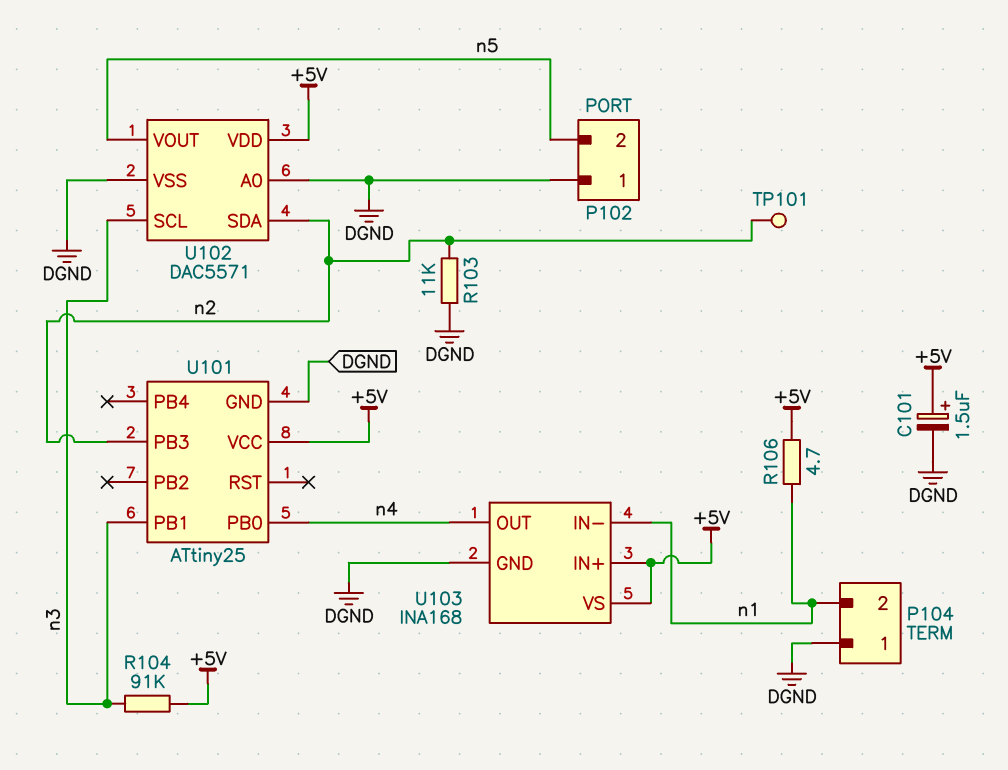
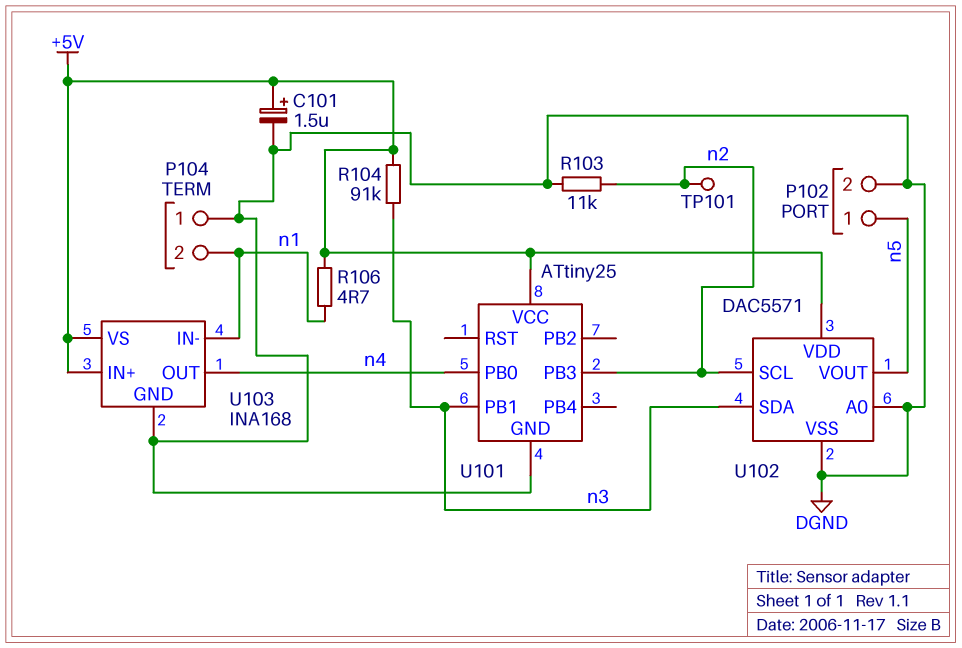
P102 pin 1: DGND -> n5
P102 pin 2: n5 -> DGND
U102 pin SCL: n3 -> n2
U102 pin SDA: n2 -> n3

